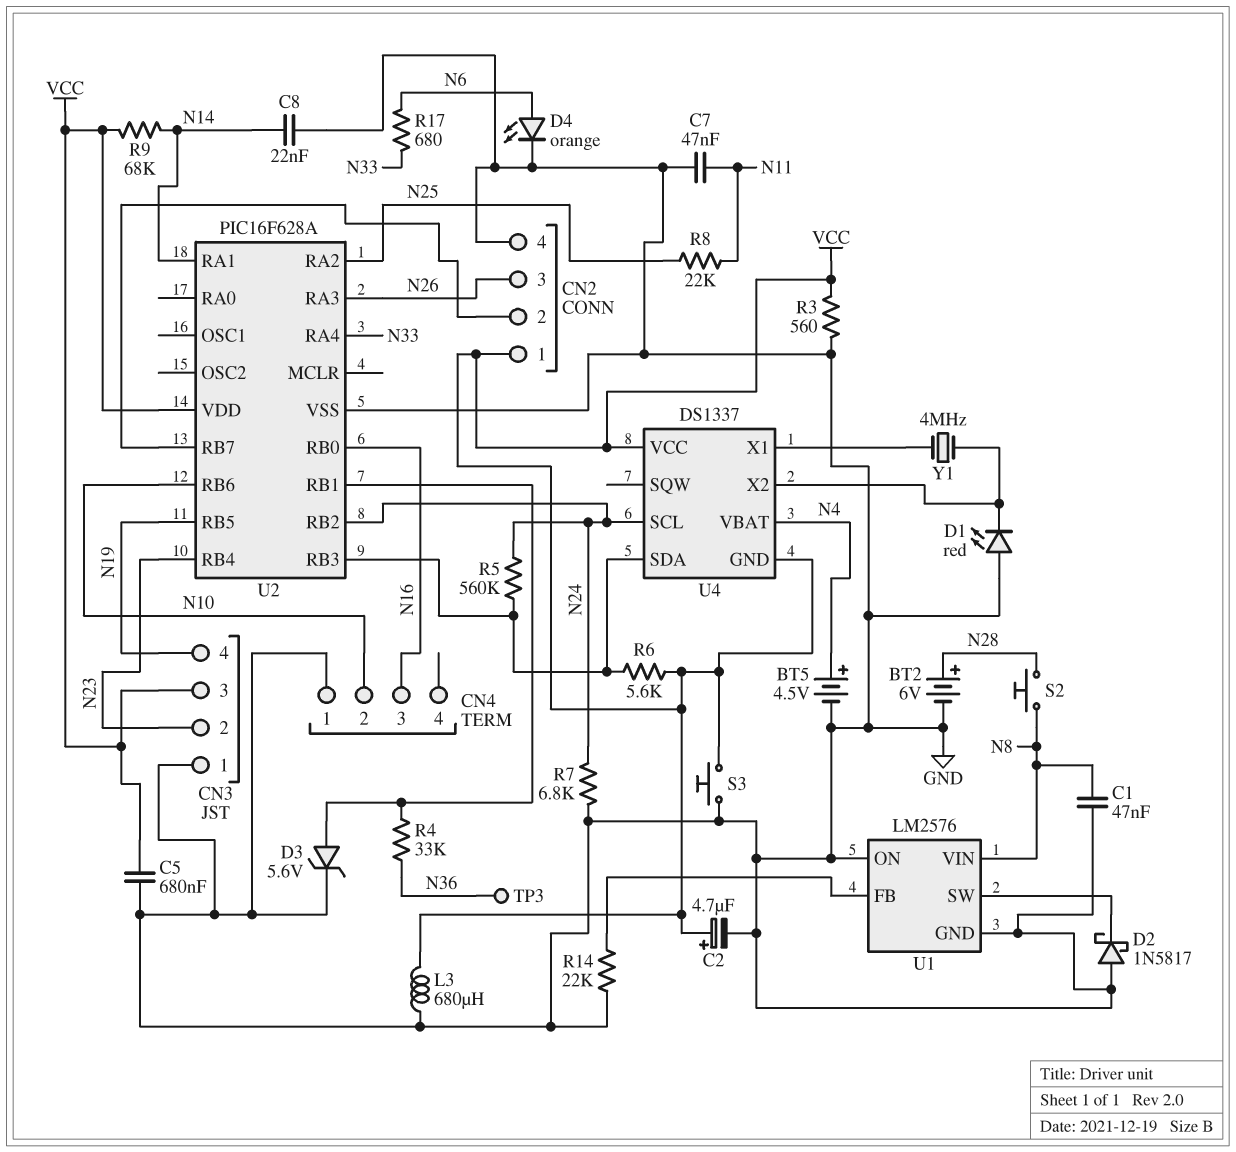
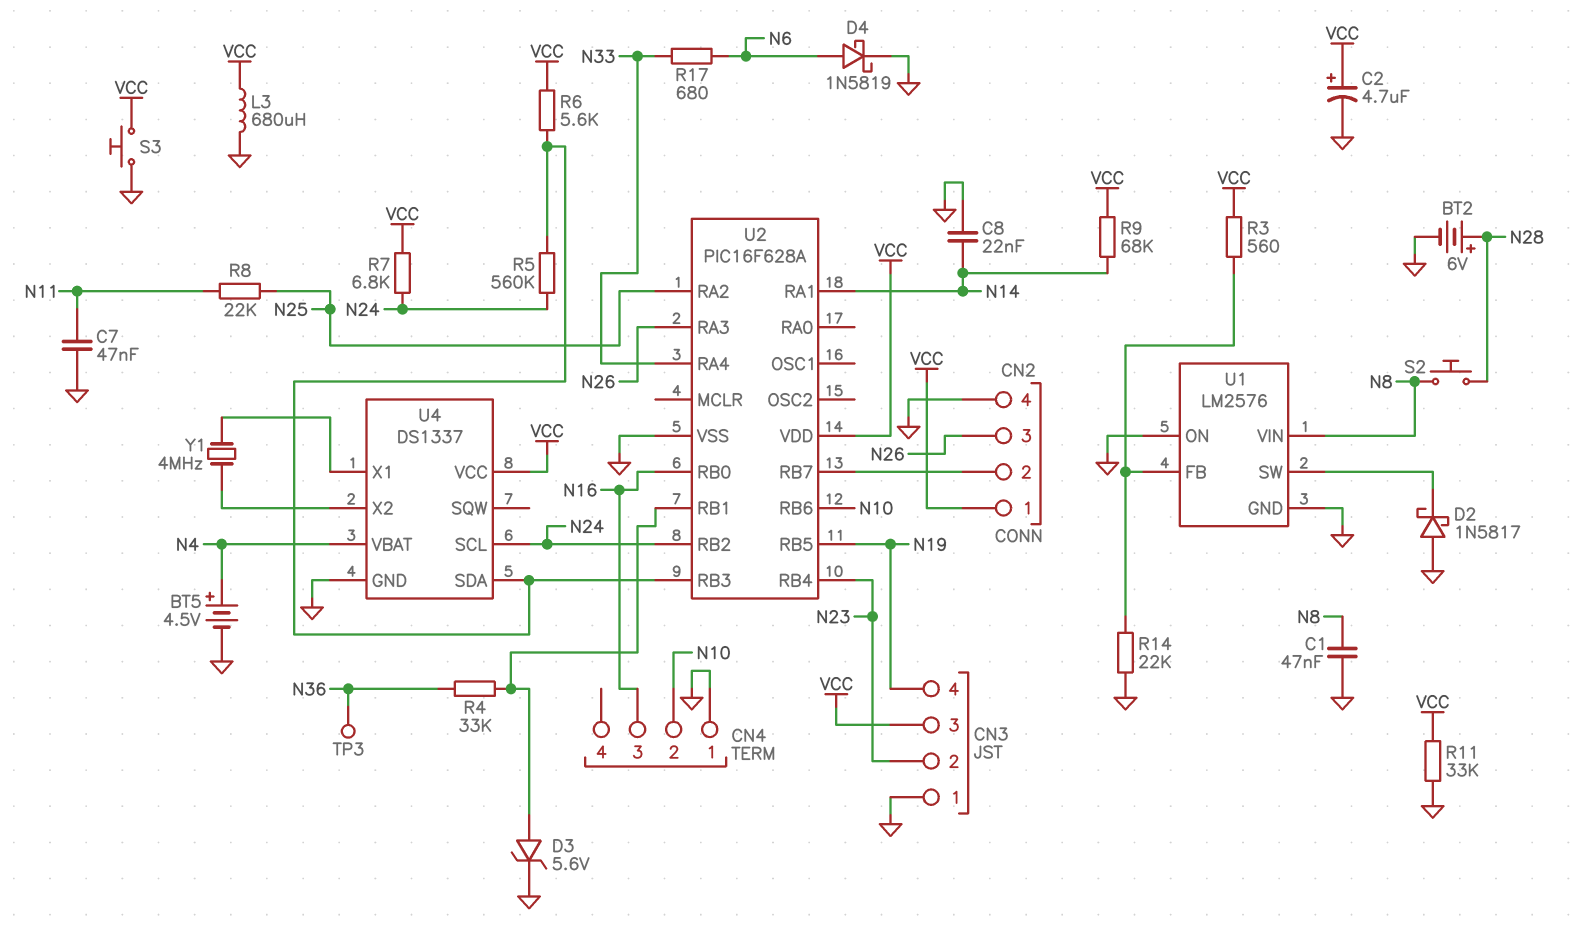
C5: 680nF (GND, VCC) -> none
D1: LED red (A GND, K U4/X2) -> none
D4: LED orange (A N6, K GND) -> schottky 1N5819 (A N6, K GND)
R3: 560 (GND, VCC) -> 560 (U1/FB, VCC)
R7: 6.8k (GND, N24) -> 6.8k (N24, VCC)
R11: none -> 33k (GND, VCC)
U4 pin GND: VCC -> GND

